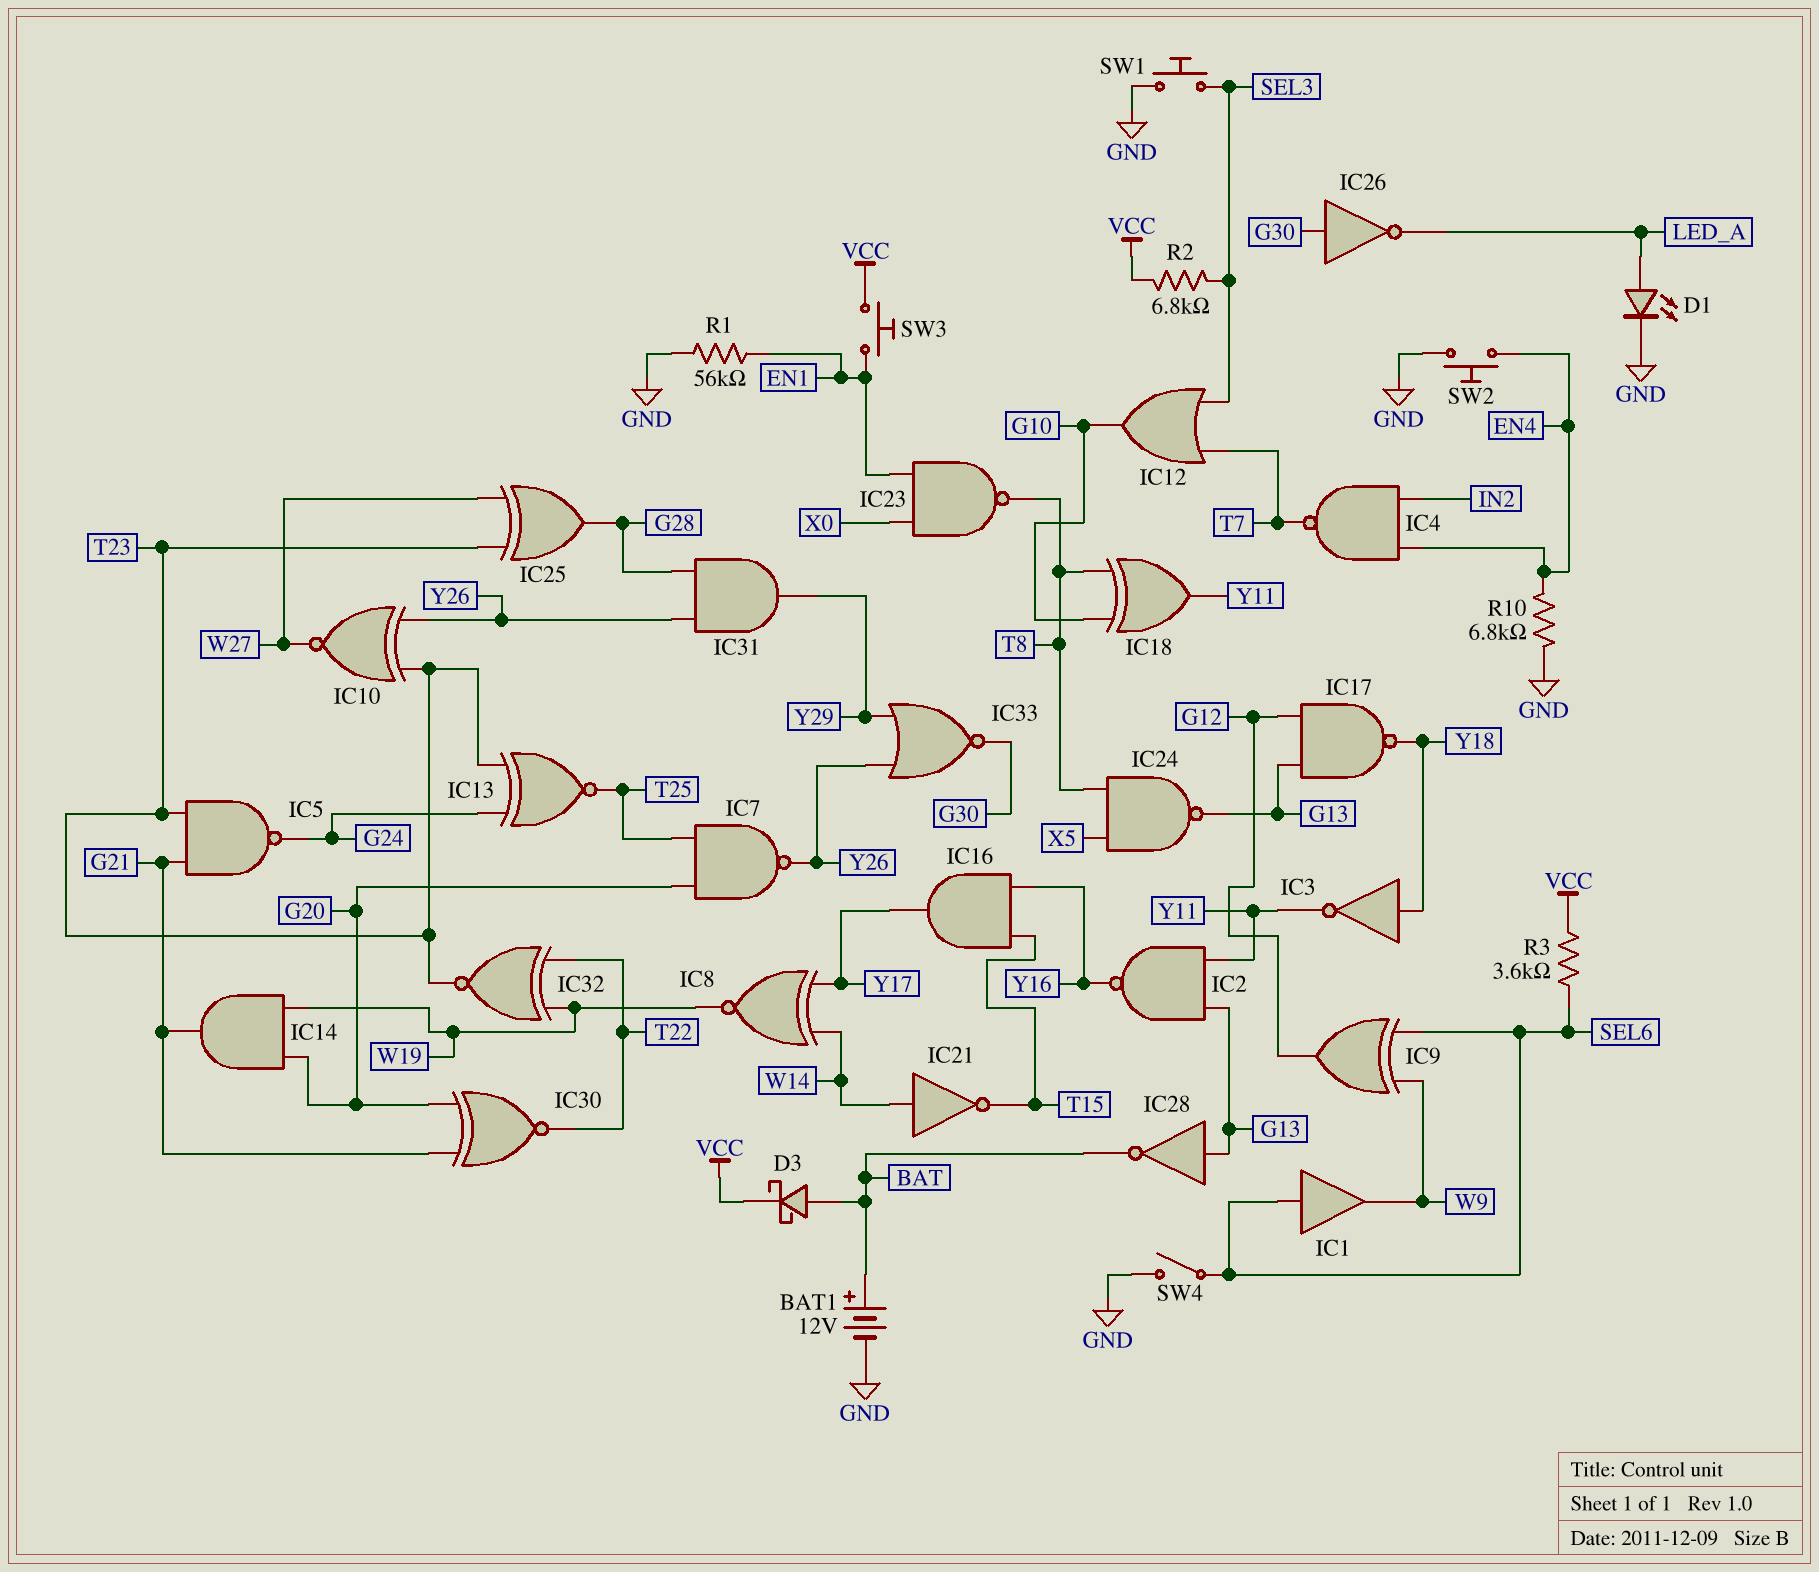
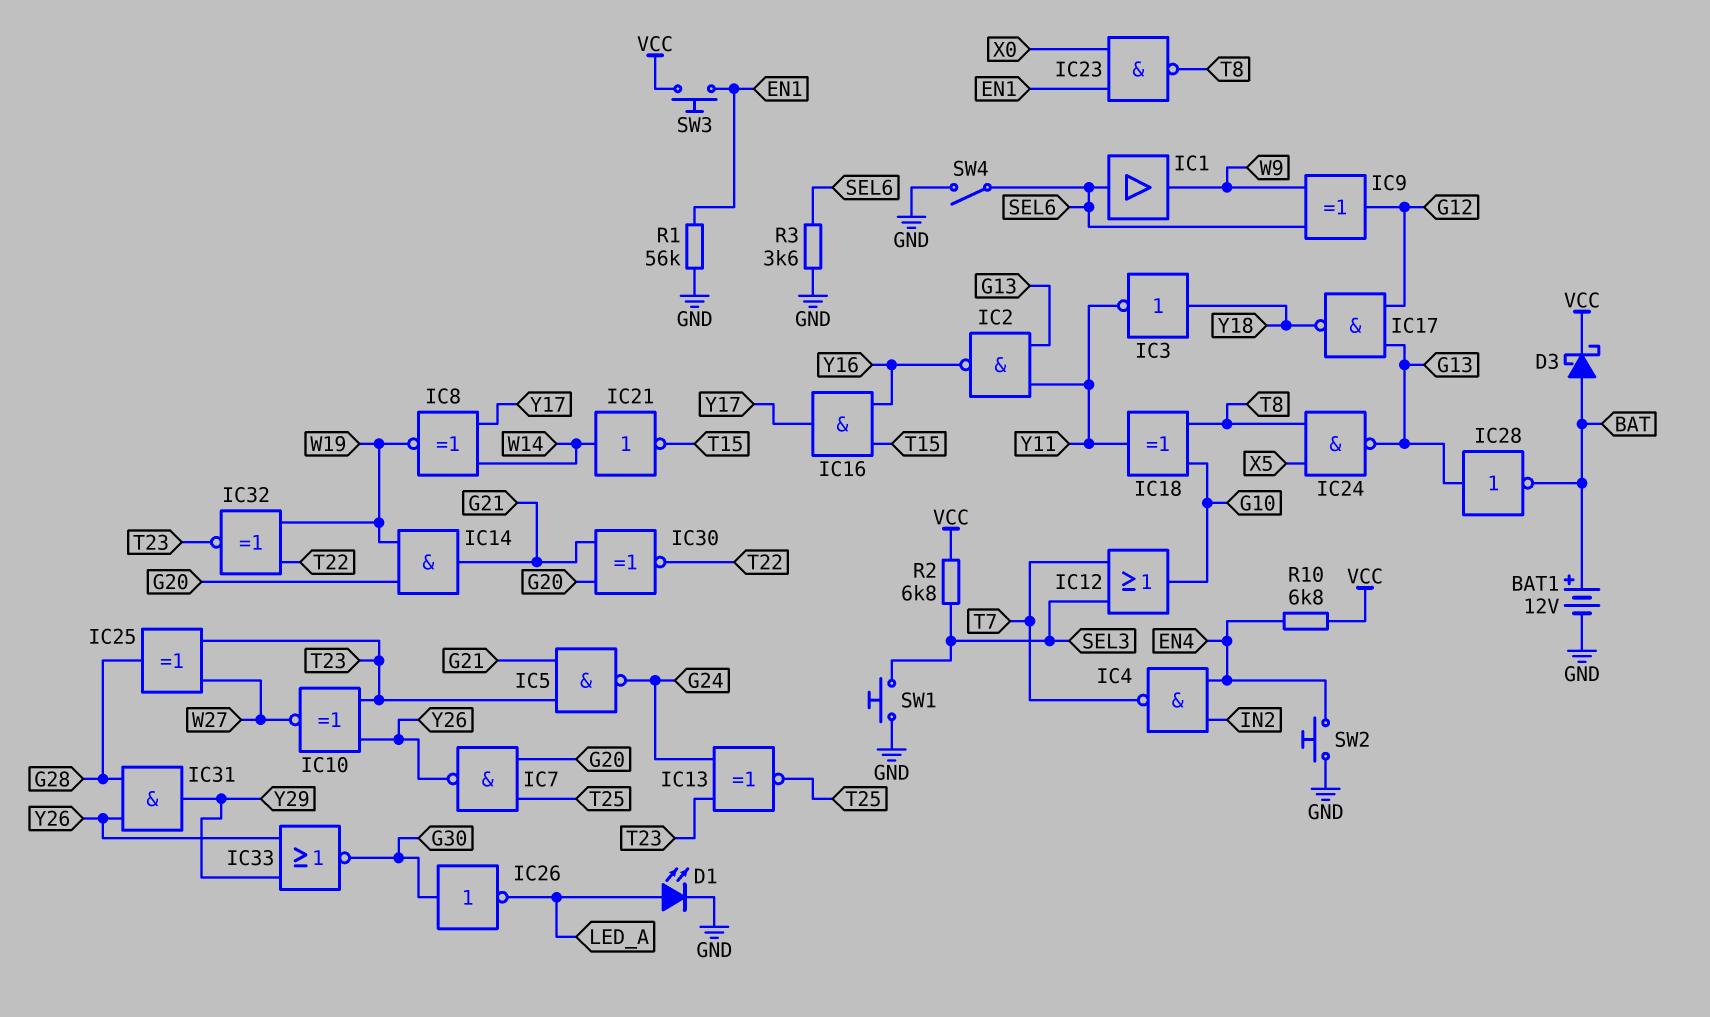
R3: 3.6k (SEL6, VCC) -> 3.6k (GND, SEL6)
R10: 6.8k (EN4, GND) -> 6.8k (EN4, VCC)

